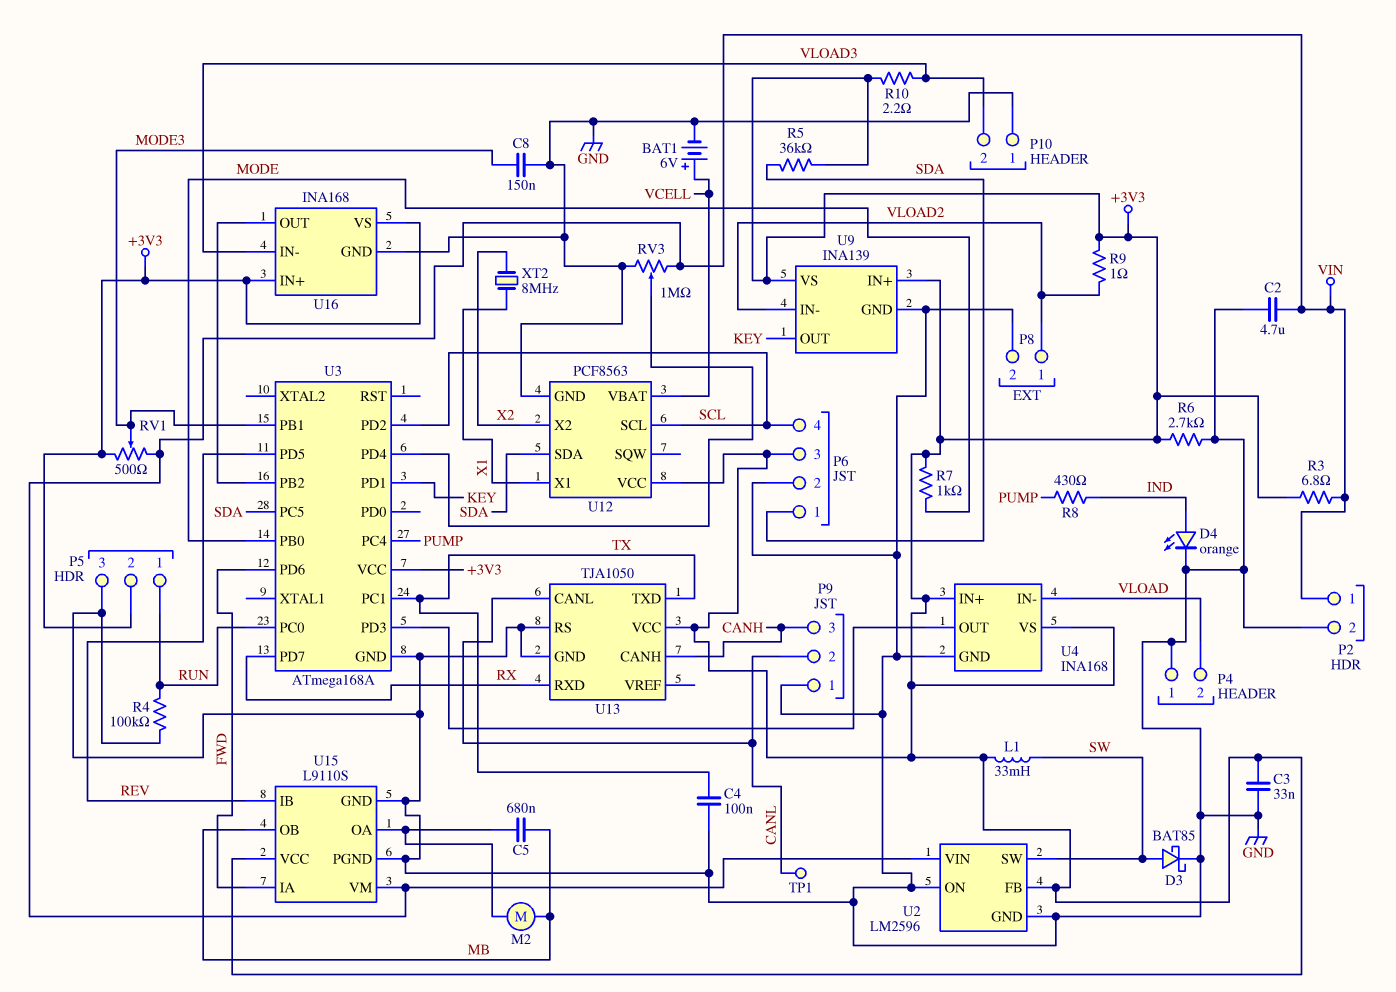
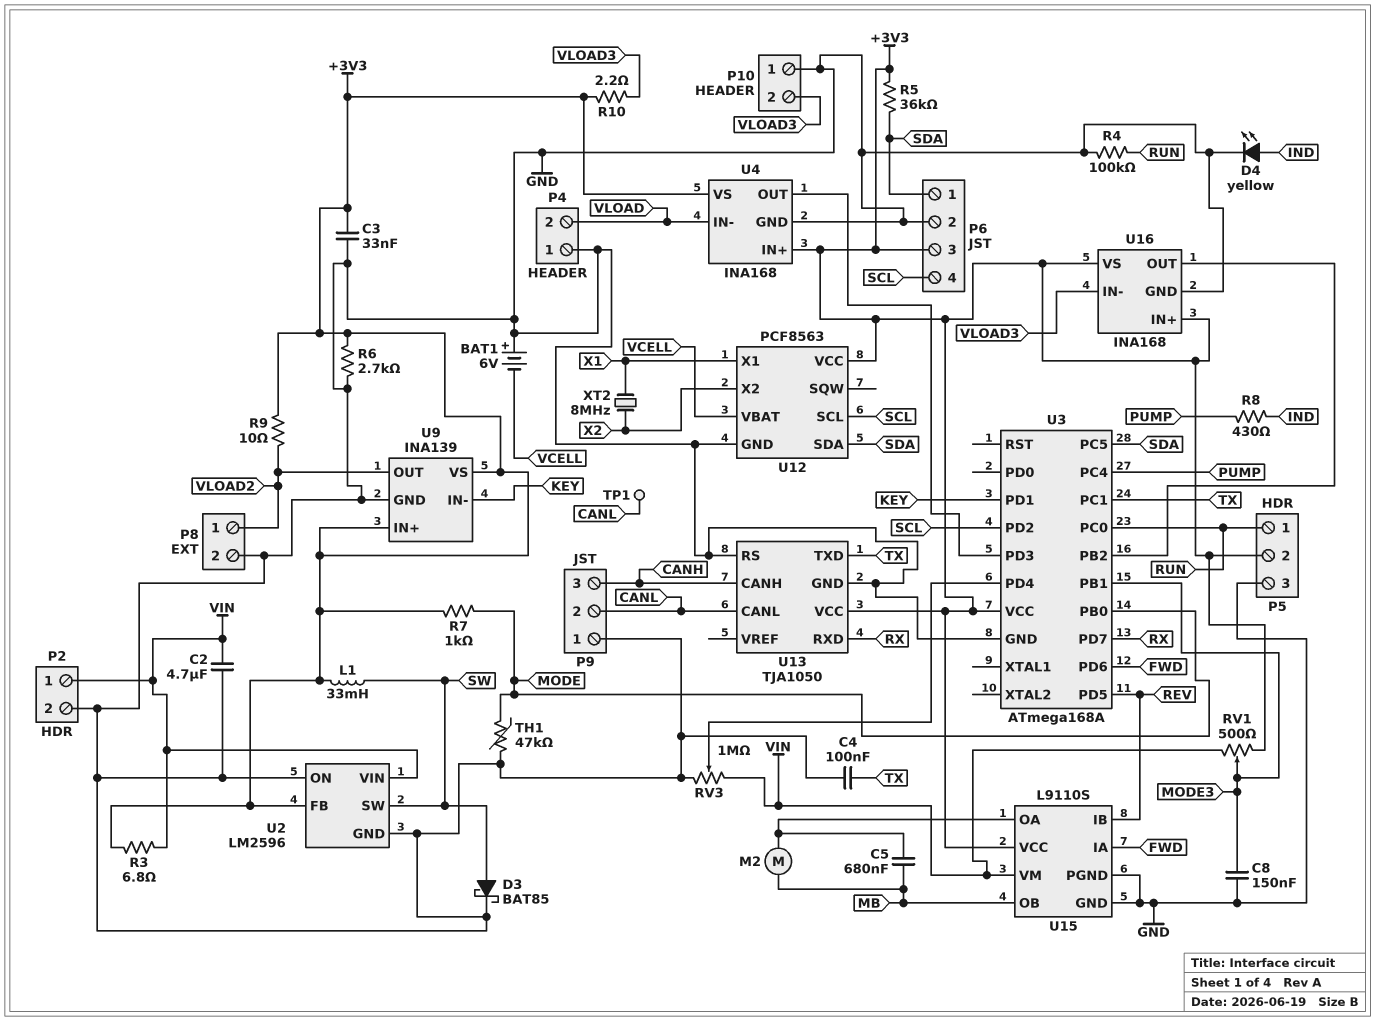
BAT1: 6V (plus VCELL, minus GND) -> 6V (plus GND, minus VCELL)
D4: LED orange (A IND, K GND) -> LED yellow (A IND, K GND)
R9: 1 (+3V3, VLOAD2) -> 10 (+3V3, VLOAD2)
TH1: none -> 47k (GND, MODE)
U9 pin IN-: VLOAD2 -> KEY
U9 pin OUT: KEY -> VLOAD2

